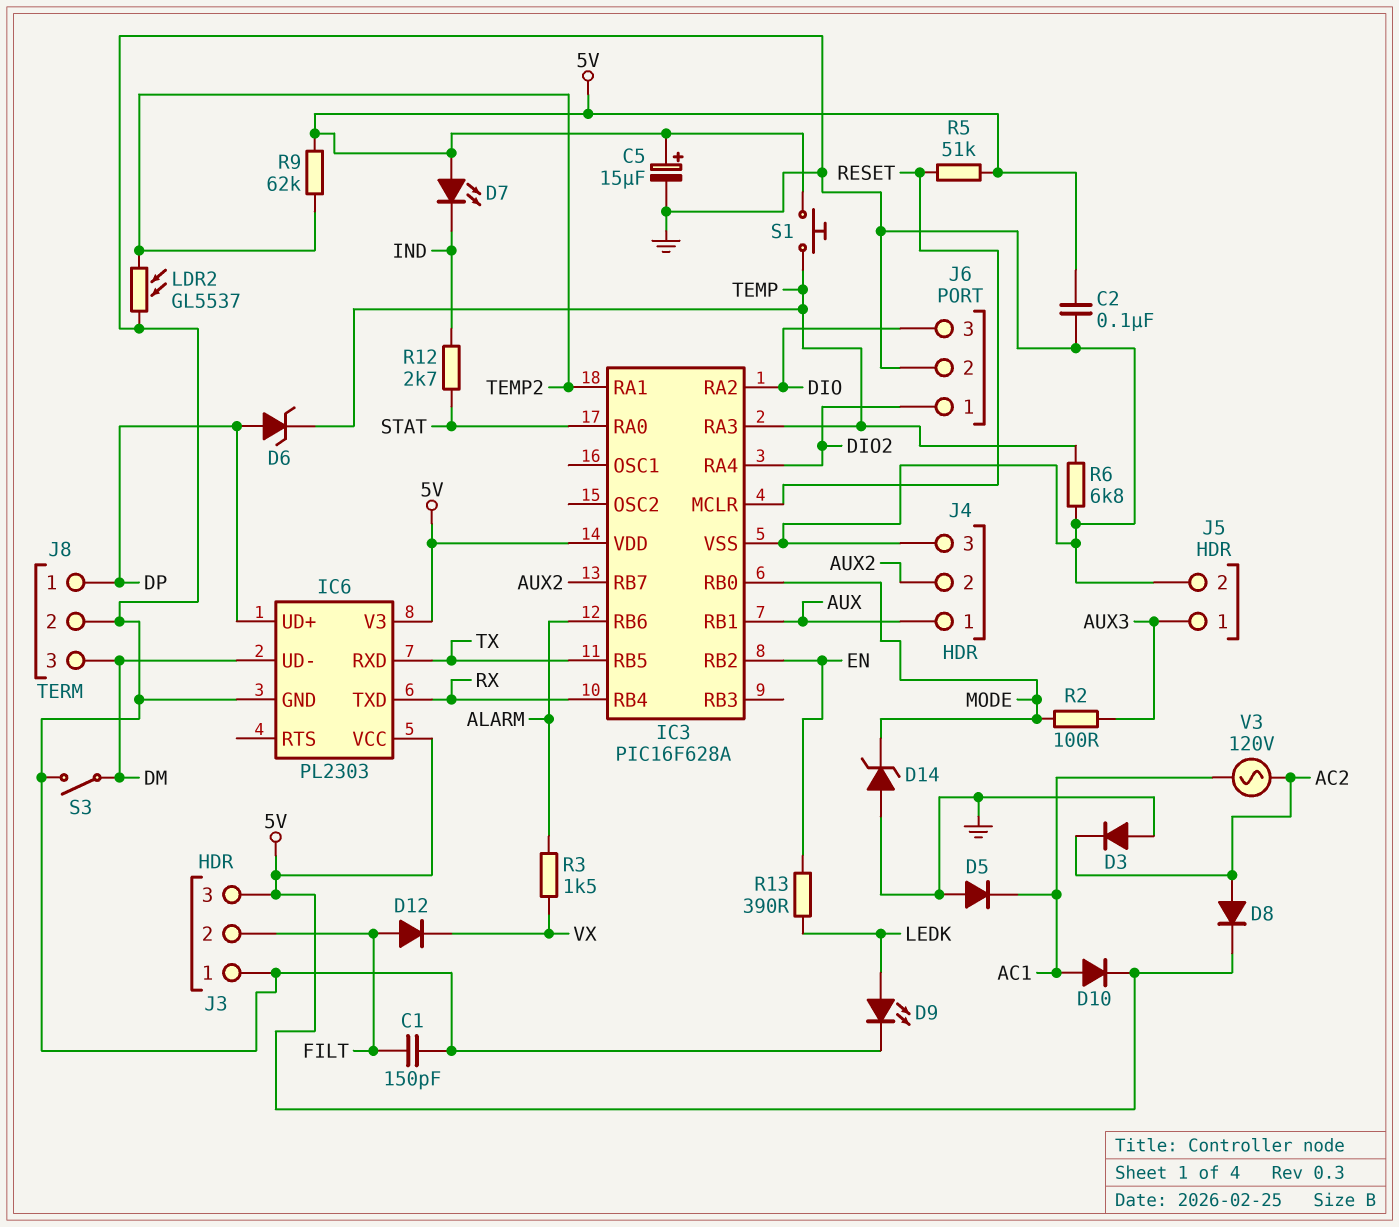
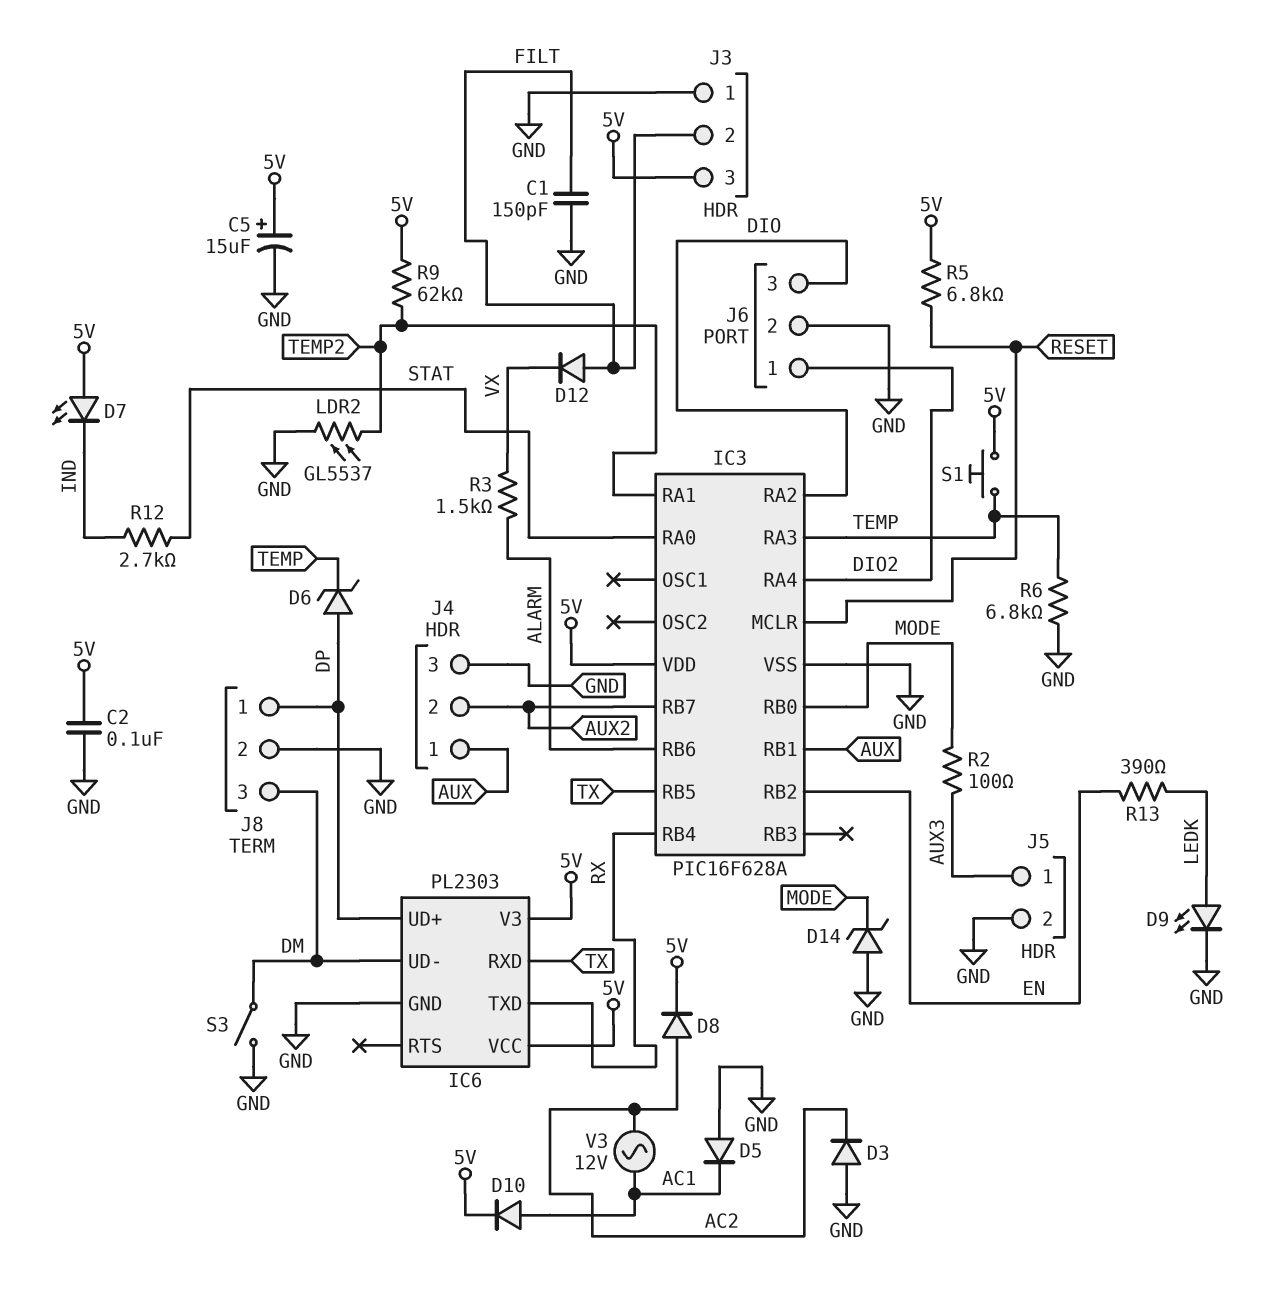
R5: 51k (5V, RESET) -> 6.8k (5V, RESET)
V3: AC 120V (AC1, AC2) -> AC 12V (AC1, AC2)

